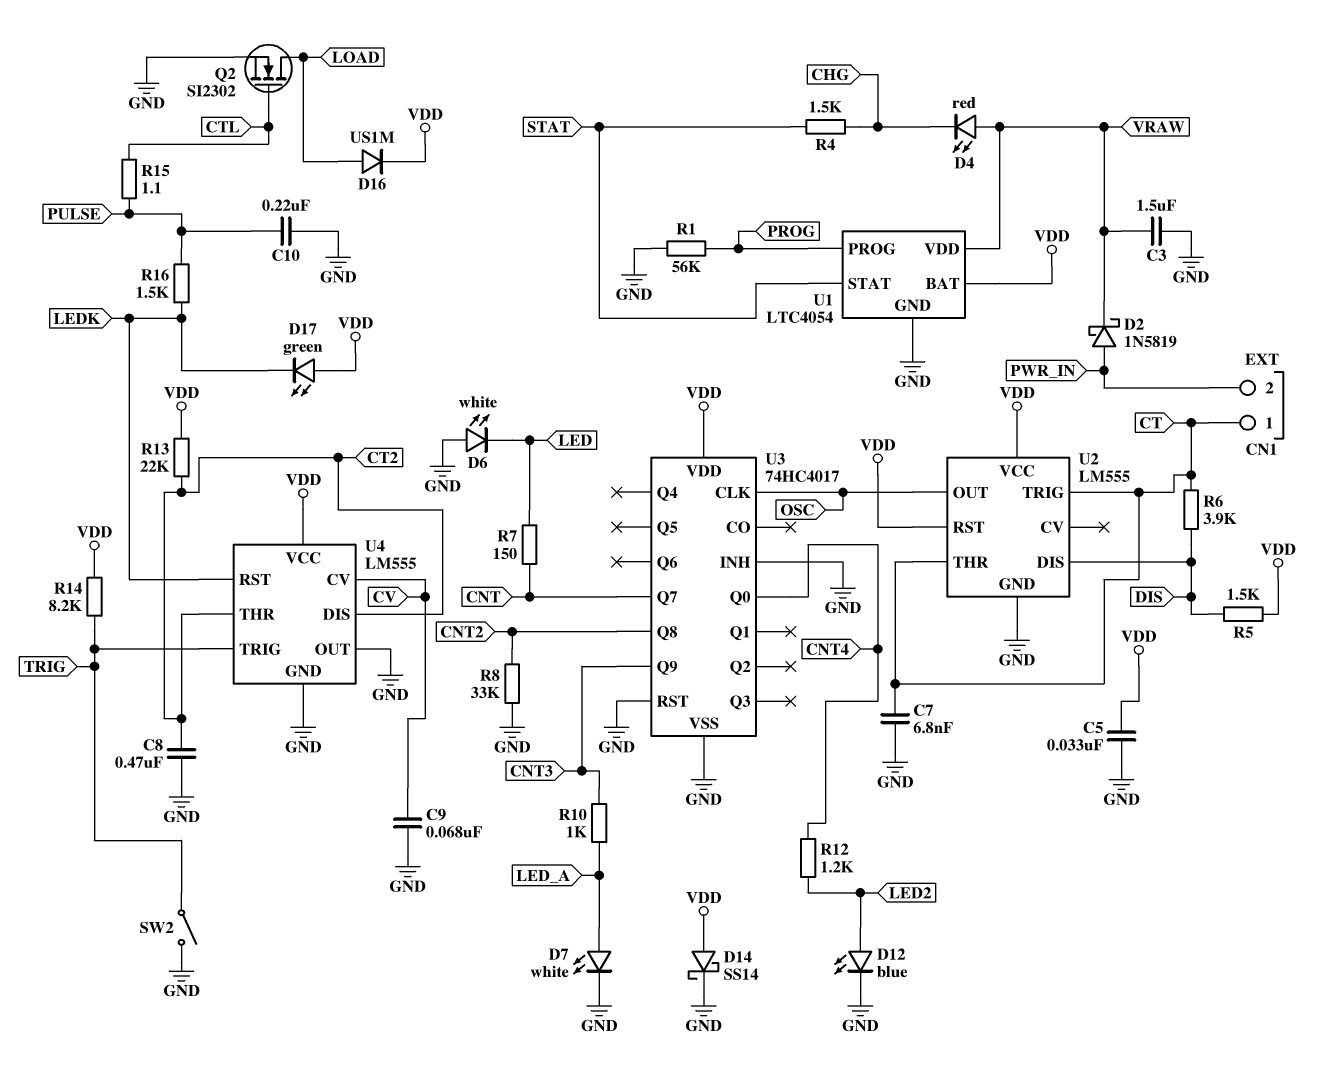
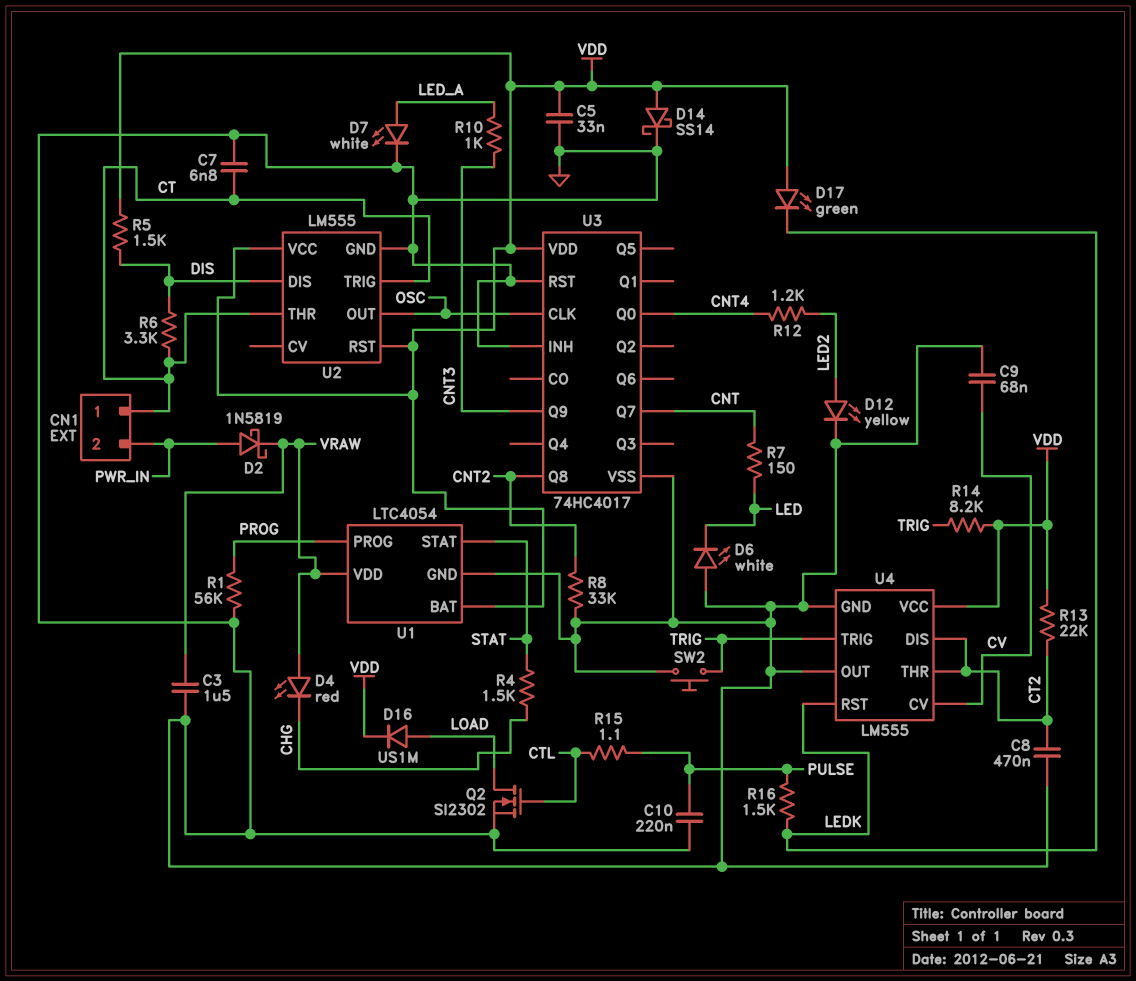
D12: LED blue (A LED2, K GND) -> LED yellow (A LED2, K GND)
R6: 3.9k (CT, DIS) -> 3.3k (CT, DIS)
SW2: switch (GND, TRIG) -> button (GND, TRIG)

